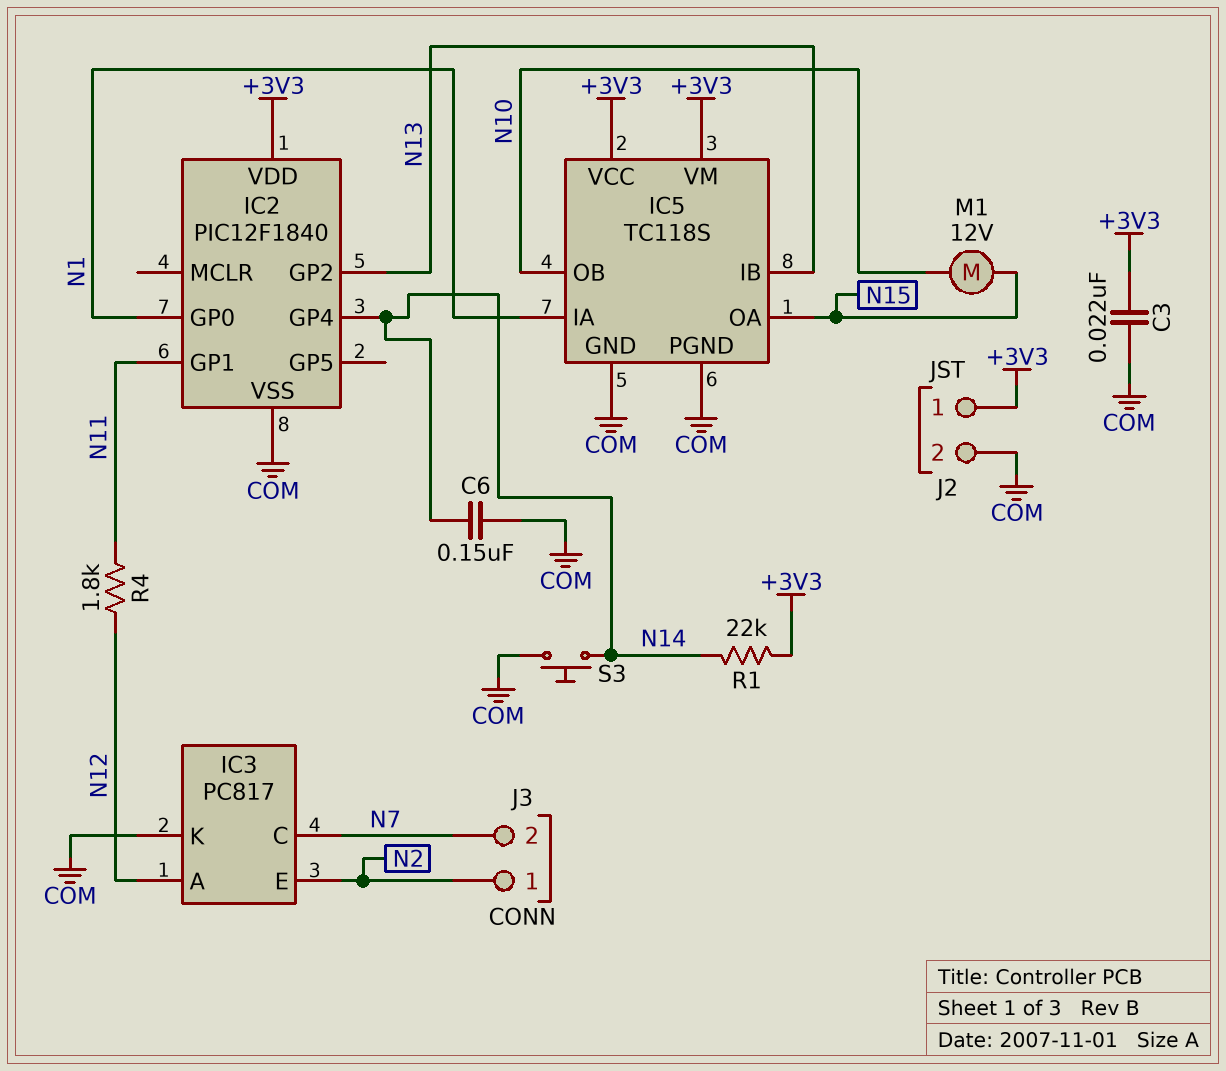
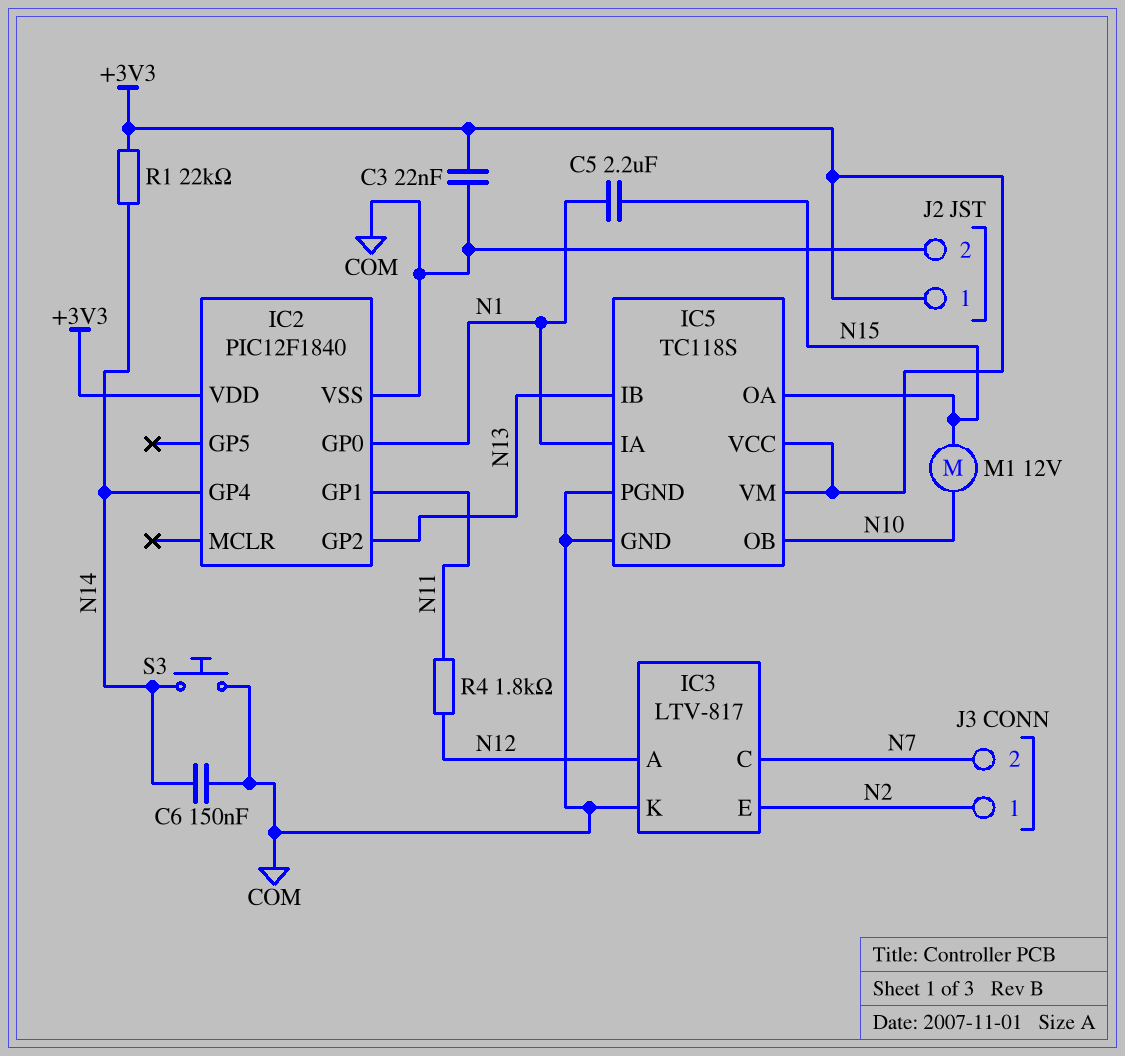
C5: none -> 2.2uF (N1, N15)
IC3: PC817 -> LTV-817

